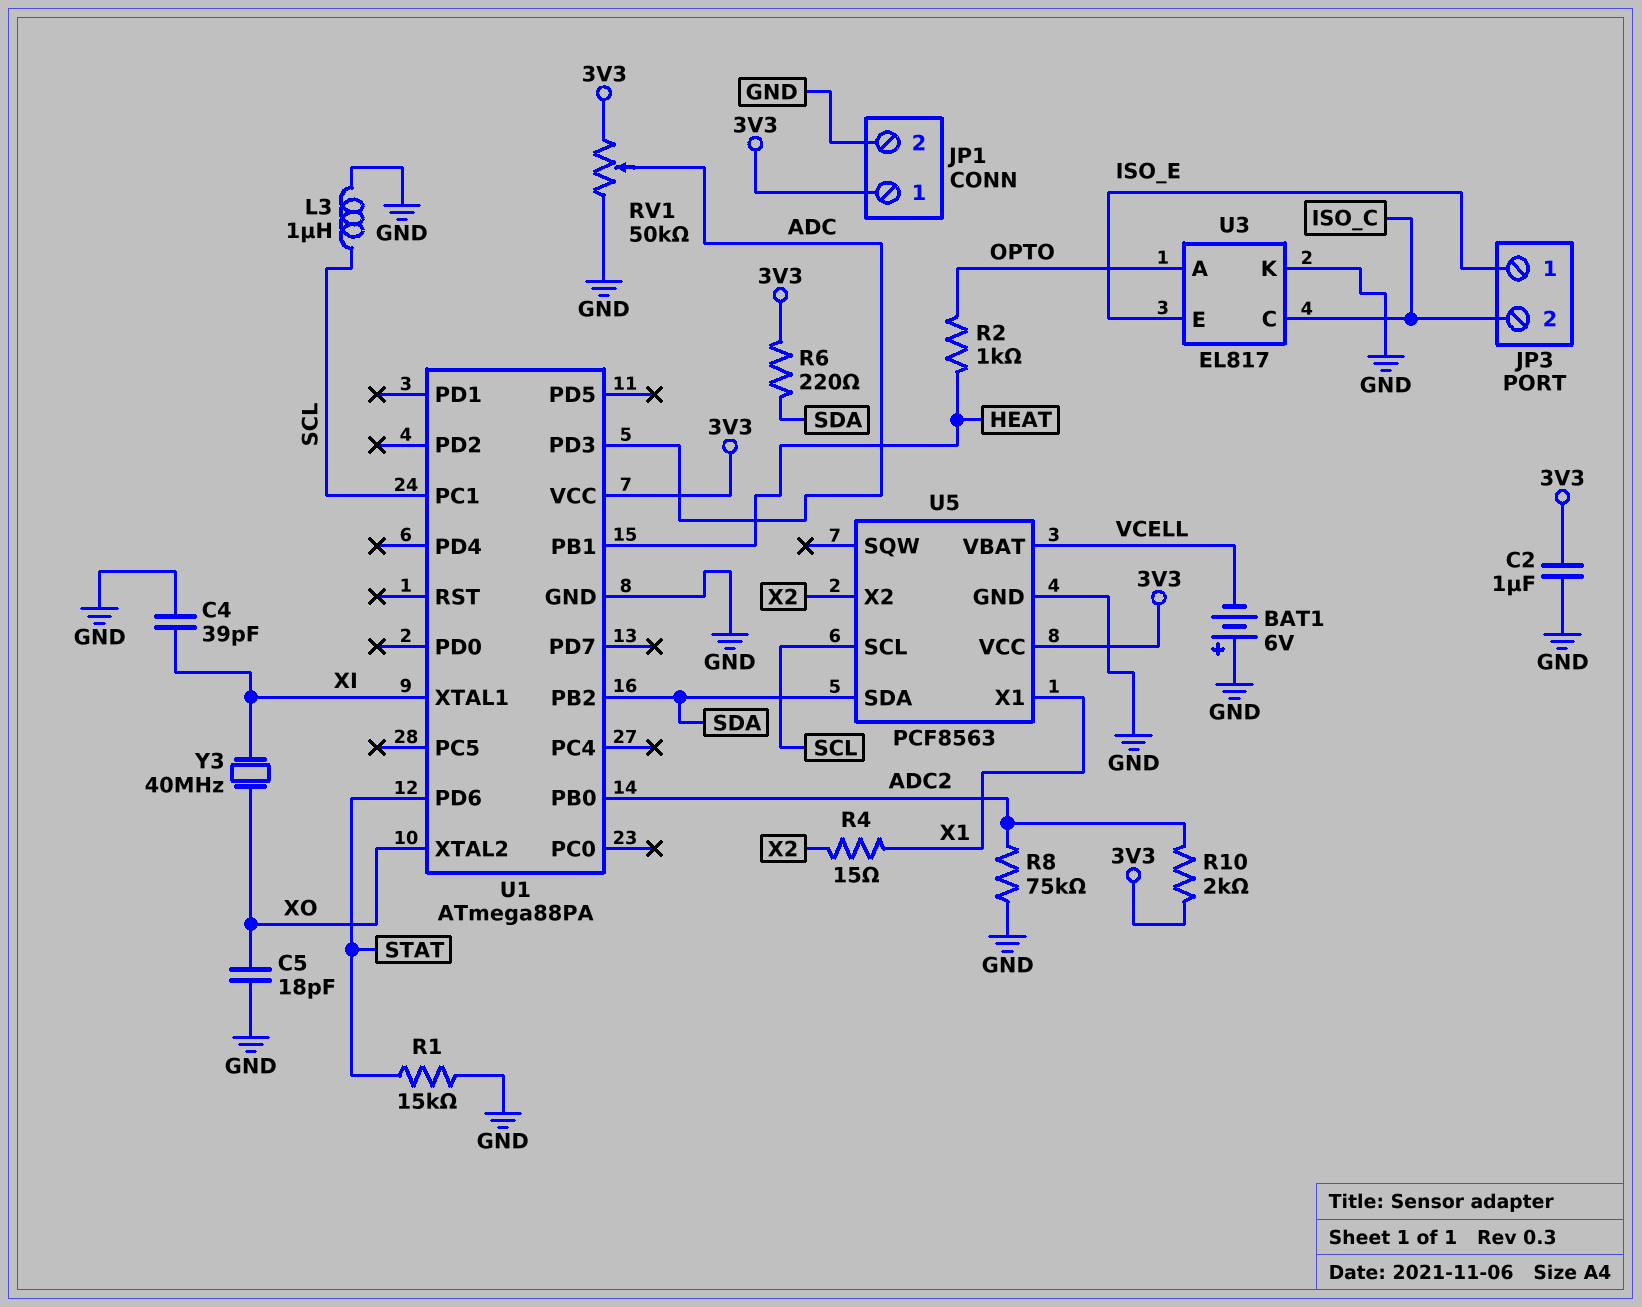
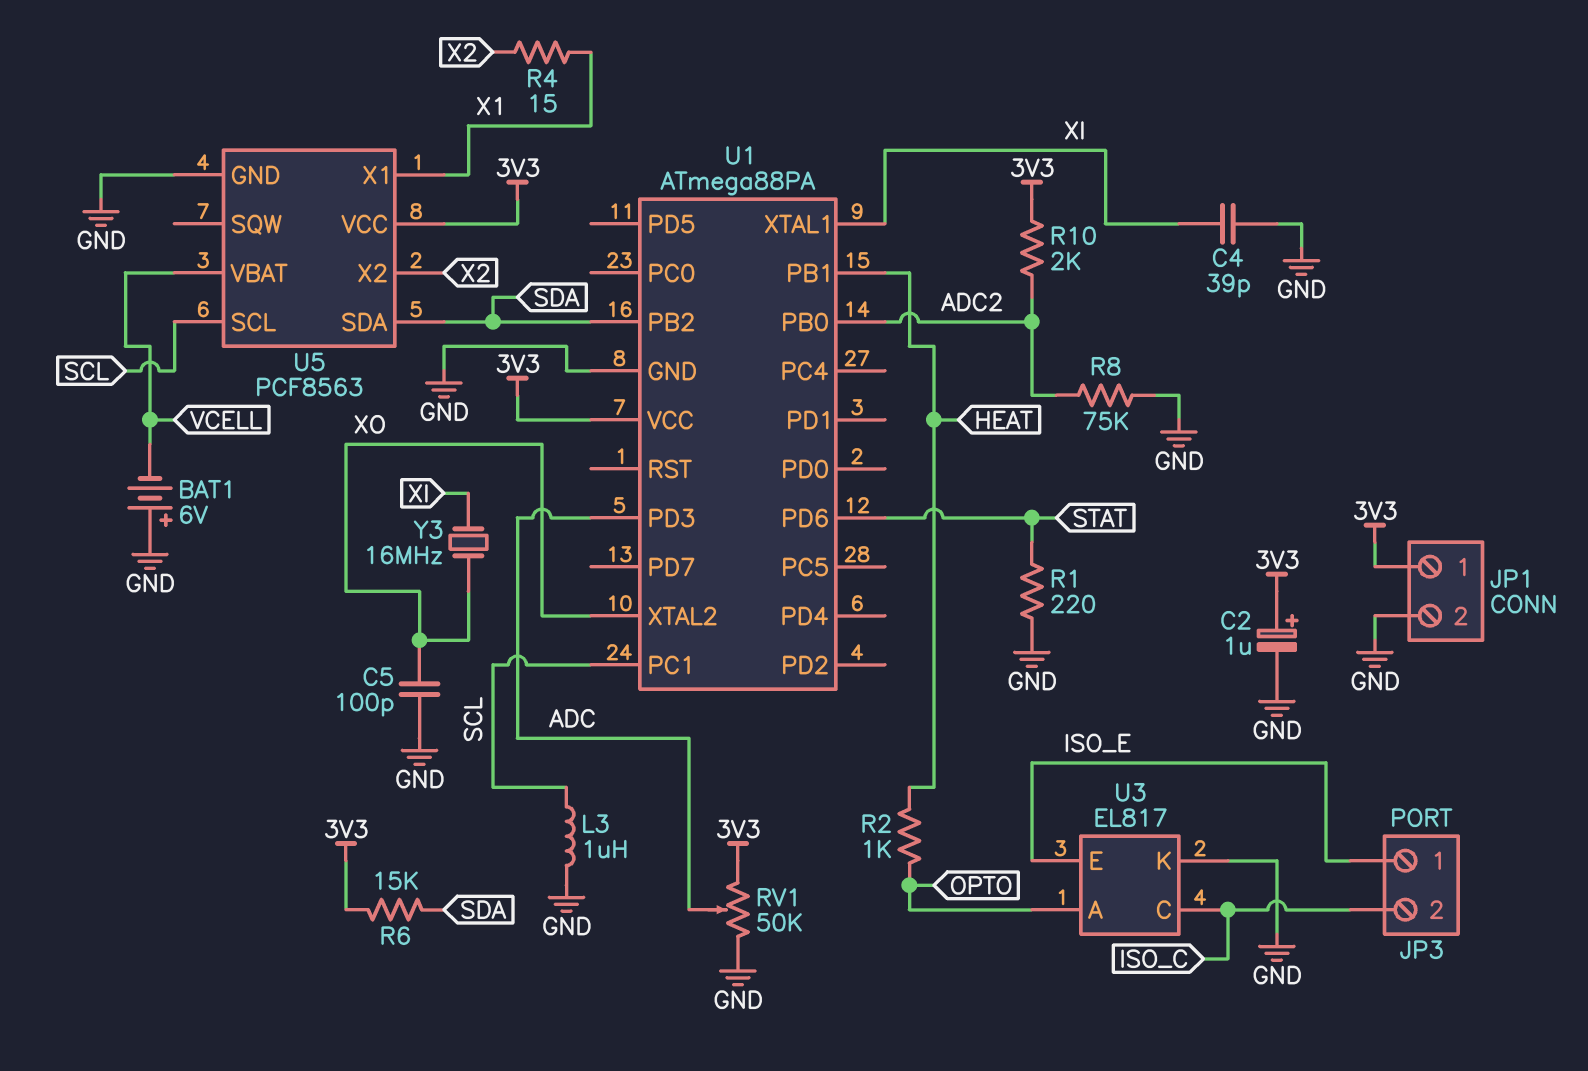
C2: 1uF (3V3, GND) -> 1uF (plus 3V3, minus GND)
C5: 18pF (GND, XO) -> 100pF (GND, XO)
R1: 15k (GND, STAT) -> 220 (GND, STAT)
R6: 220 (3V3, SDA) -> 15k (3V3, SDA)
Y3: 40MHz (XI, XO) -> 16MHz (XI, XO)

